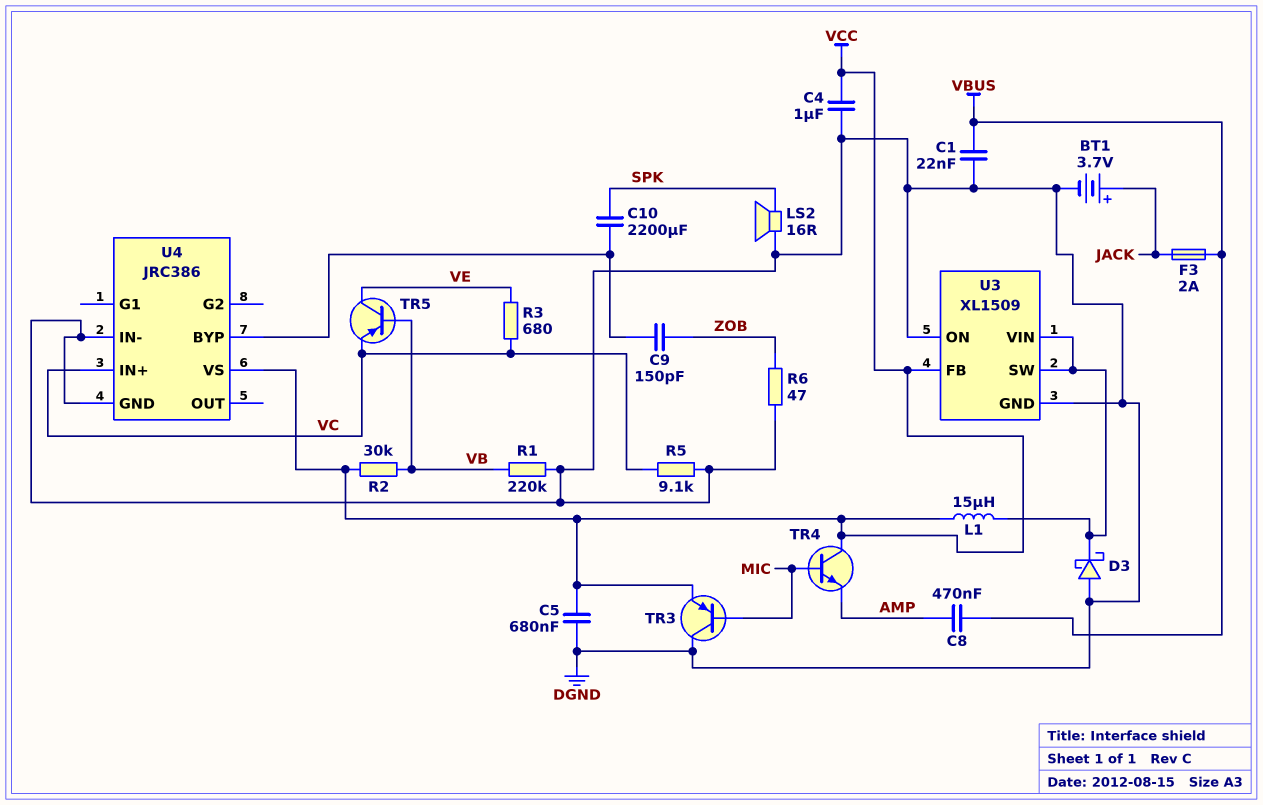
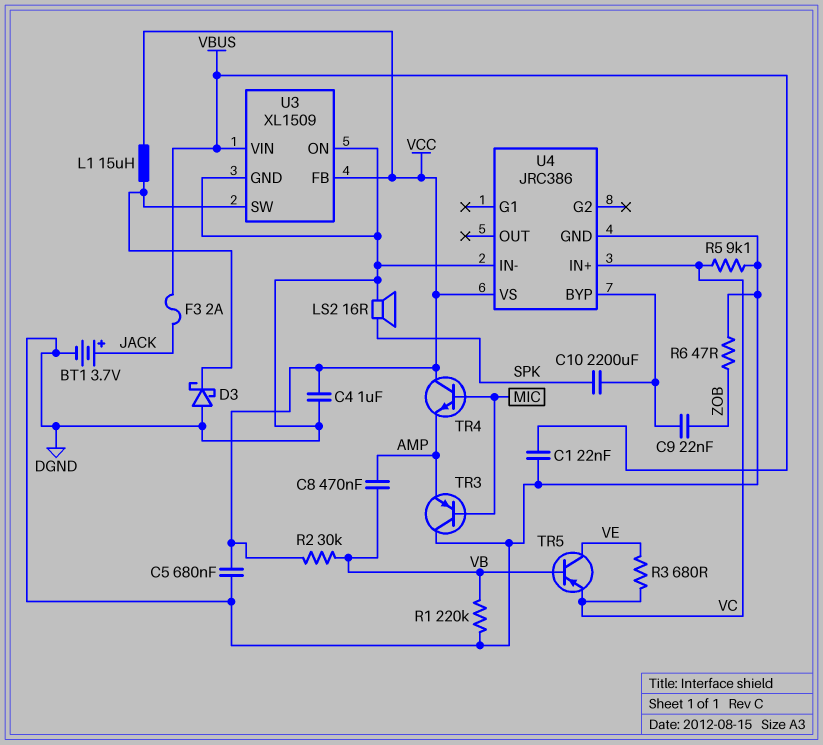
C8: 470nF (AMP, VBUS) -> 470nF (AMP, VB)
C9: 150pF (U4/BYP, ZOB) -> 22nF (U4/BYP, ZOB)
TR3: PNP (B MIC, C DGND, E VCC) -> PNP (B MIC, C DGND, E AMP)
U3 pin VIN: U3/SW -> VBUS

